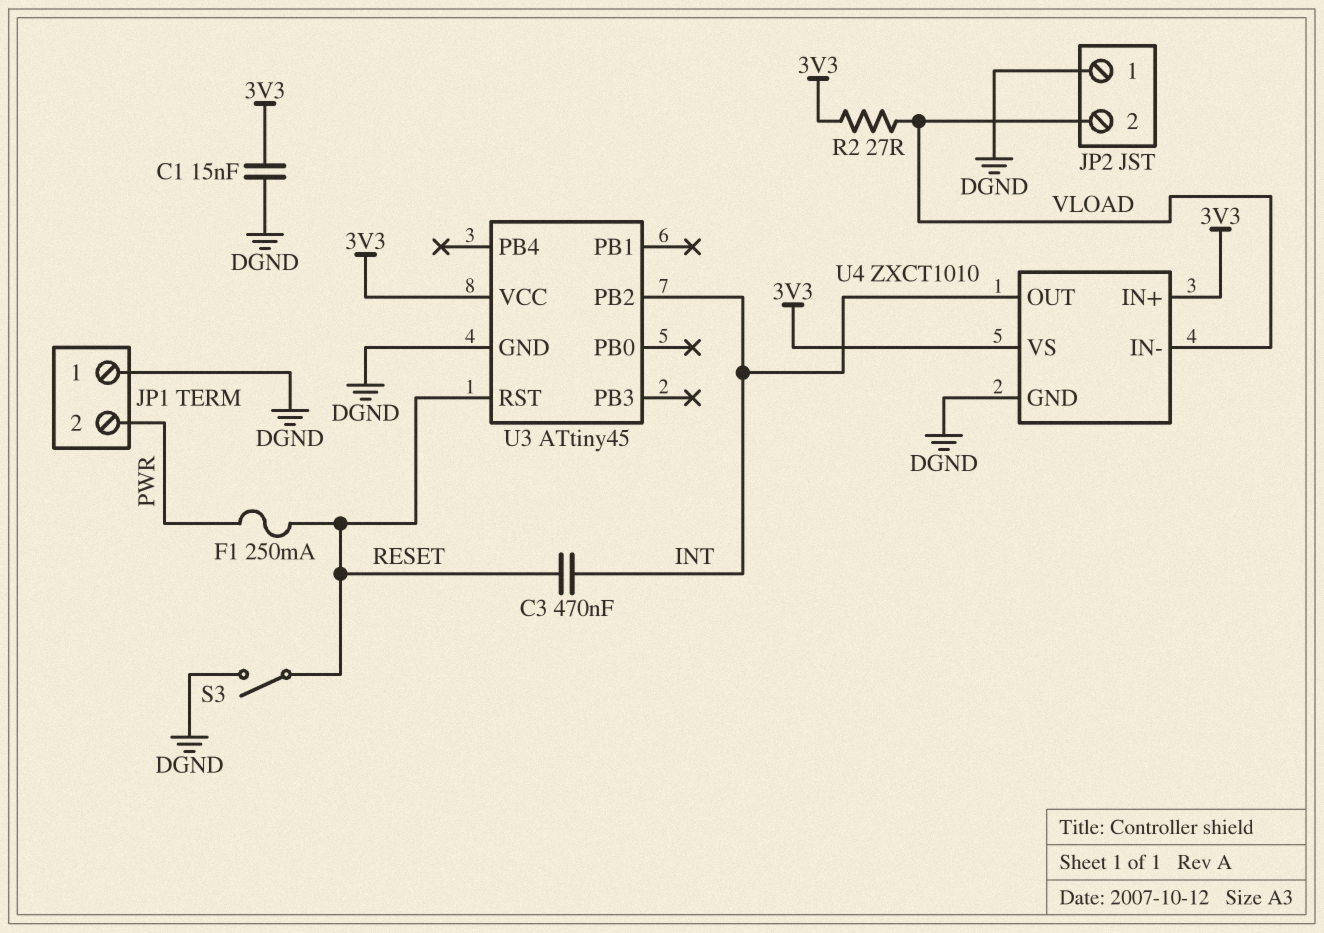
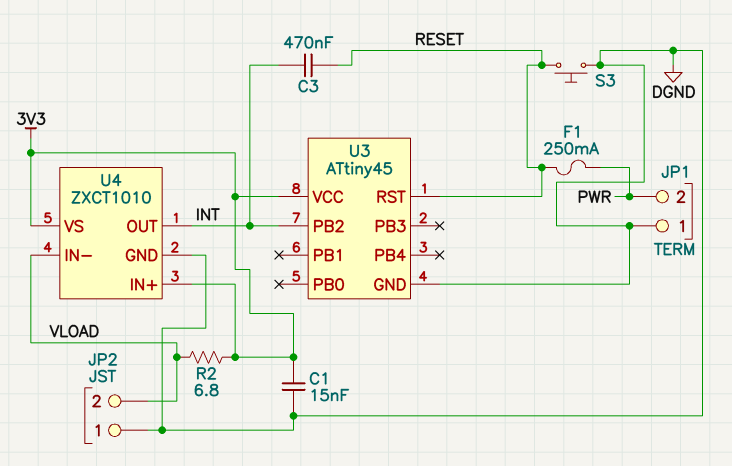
R2: 27 (3V3, VLOAD) -> 6.8 (3V3, VLOAD)
S3: switch (DGND, RESET) -> button (DGND, RESET)

